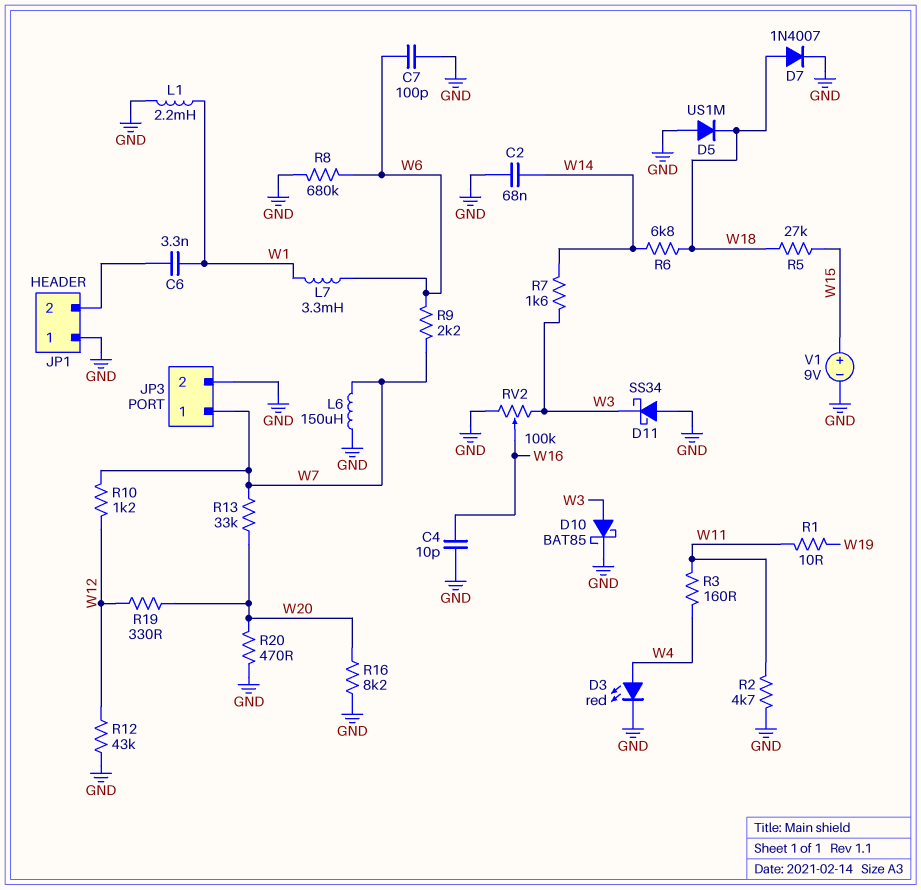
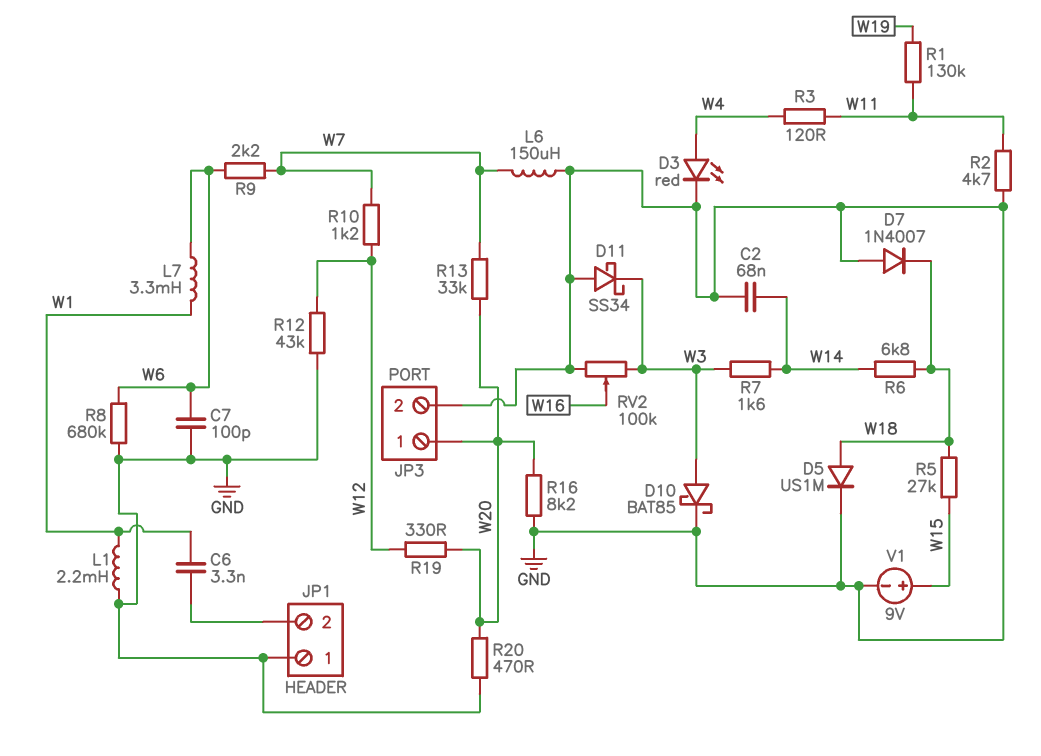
C4: 10pF (GND, W16) -> none
D5: diode US1M (A GND, K W18) -> diode US1M (A W18, K GND)
D7: diode 1N4007 (A W18, K GND) -> diode 1N4007 (A GND, K W18)
JP3 pin 1: W7 -> W20
R1: 10 (W11, W19) -> 130k (W11, W19)
R3: 160 (W4, W11) -> 120 (W4, W11)

